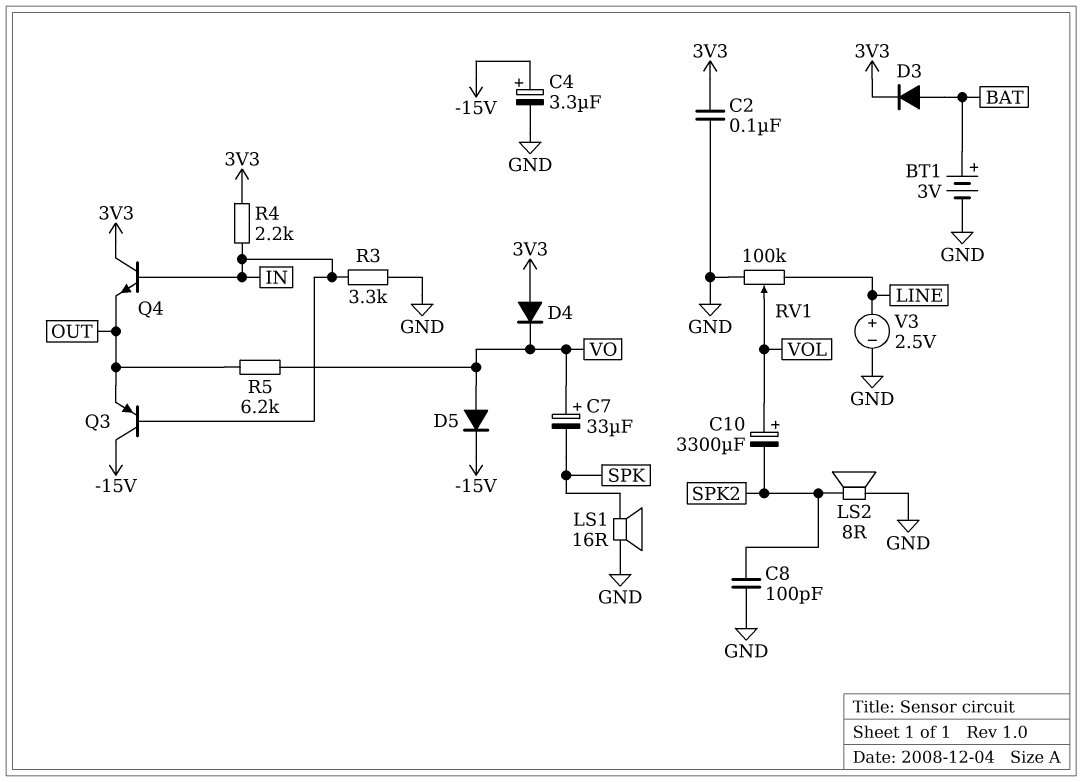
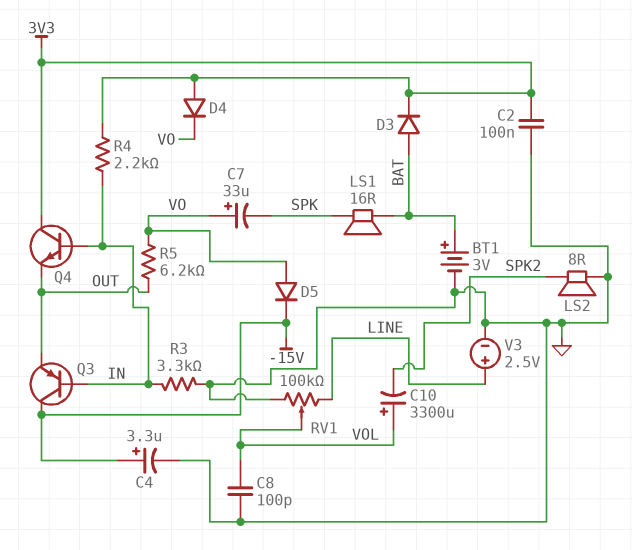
C8: 100pF (GND, SPK2) -> 100pF (GND, VOL)
LS1: speaker 16R (GND, SPK) -> speaker 16R (BAT, SPK)

